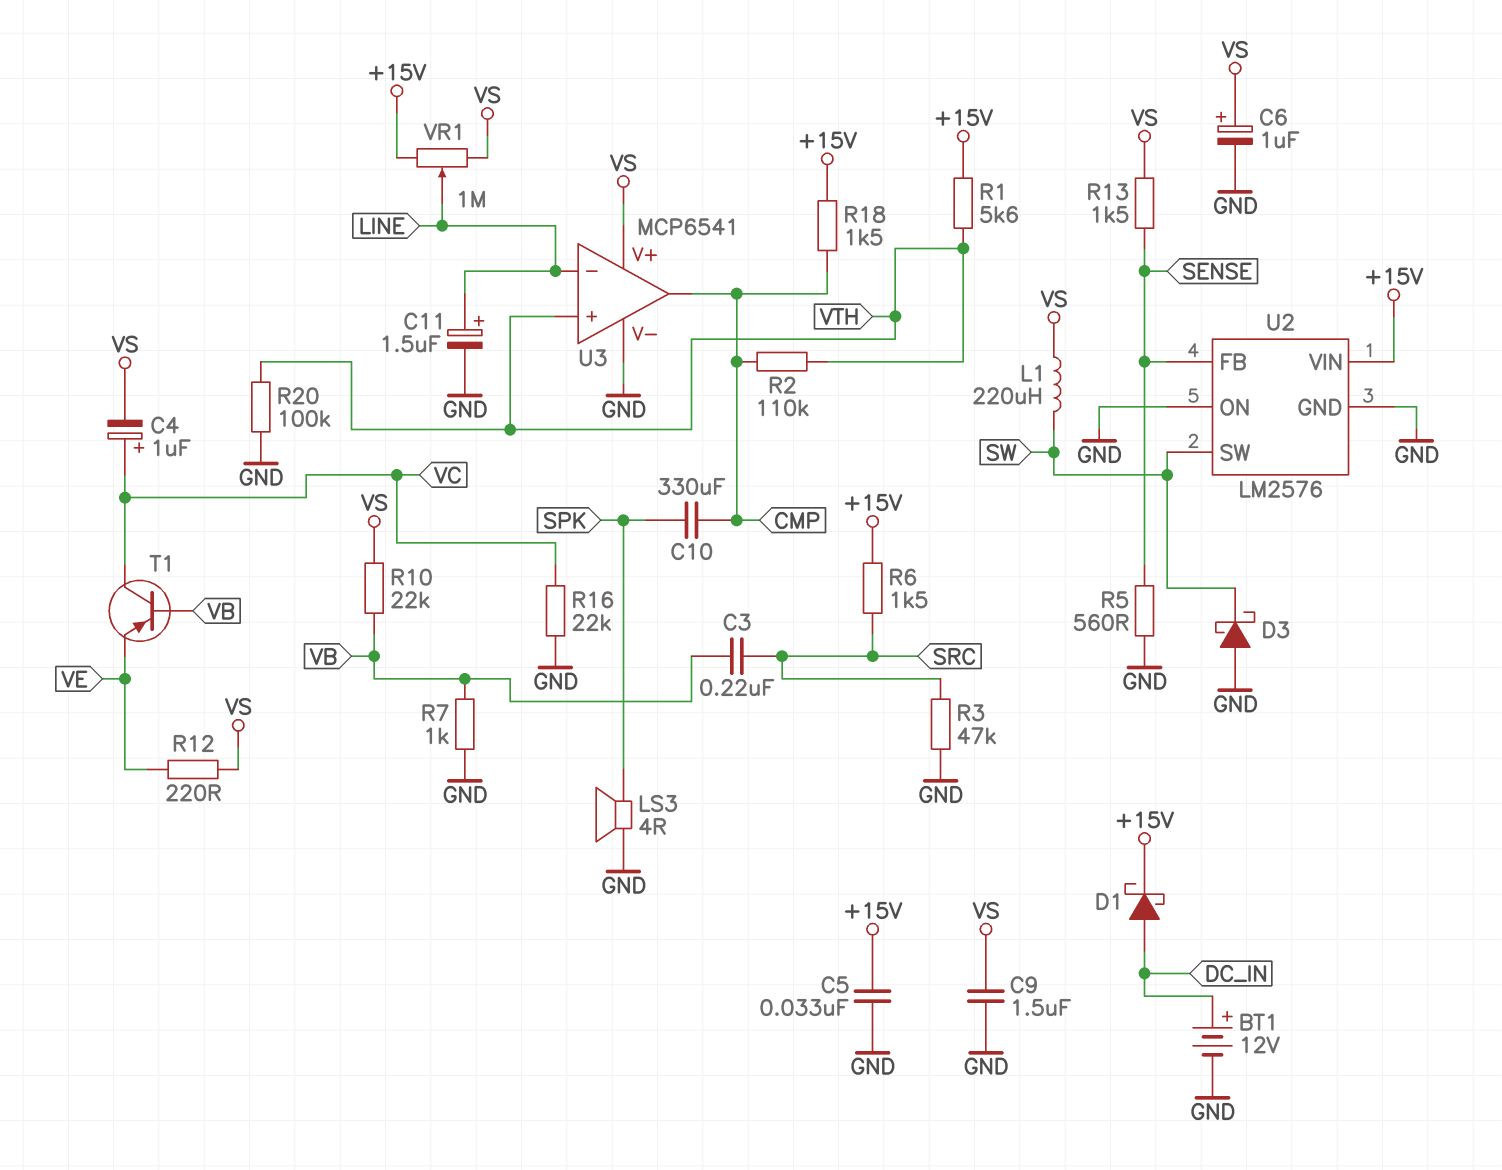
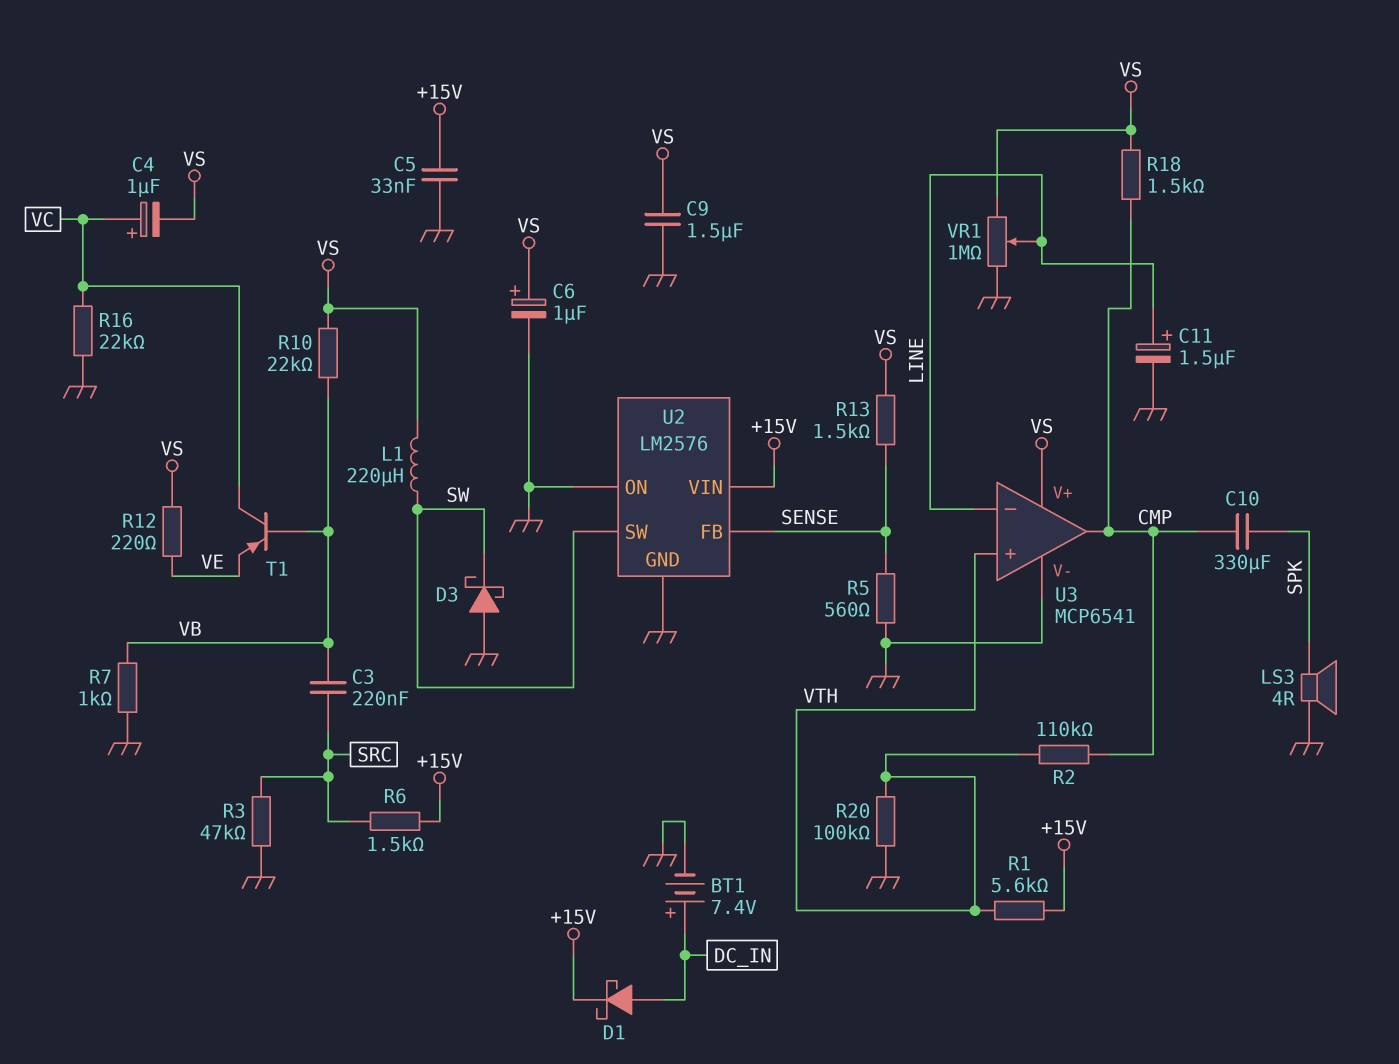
BT1: 12V (plus DC_IN, minus GND) -> 7.4V (plus DC_IN, minus GND)
R18: 1.5k (+15V, CMP) -> 1.5k (CMP, VS)
VR1: 1M (+15V, VS, wiper LINE) -> 1M (GND, VS, wiper LINE)

